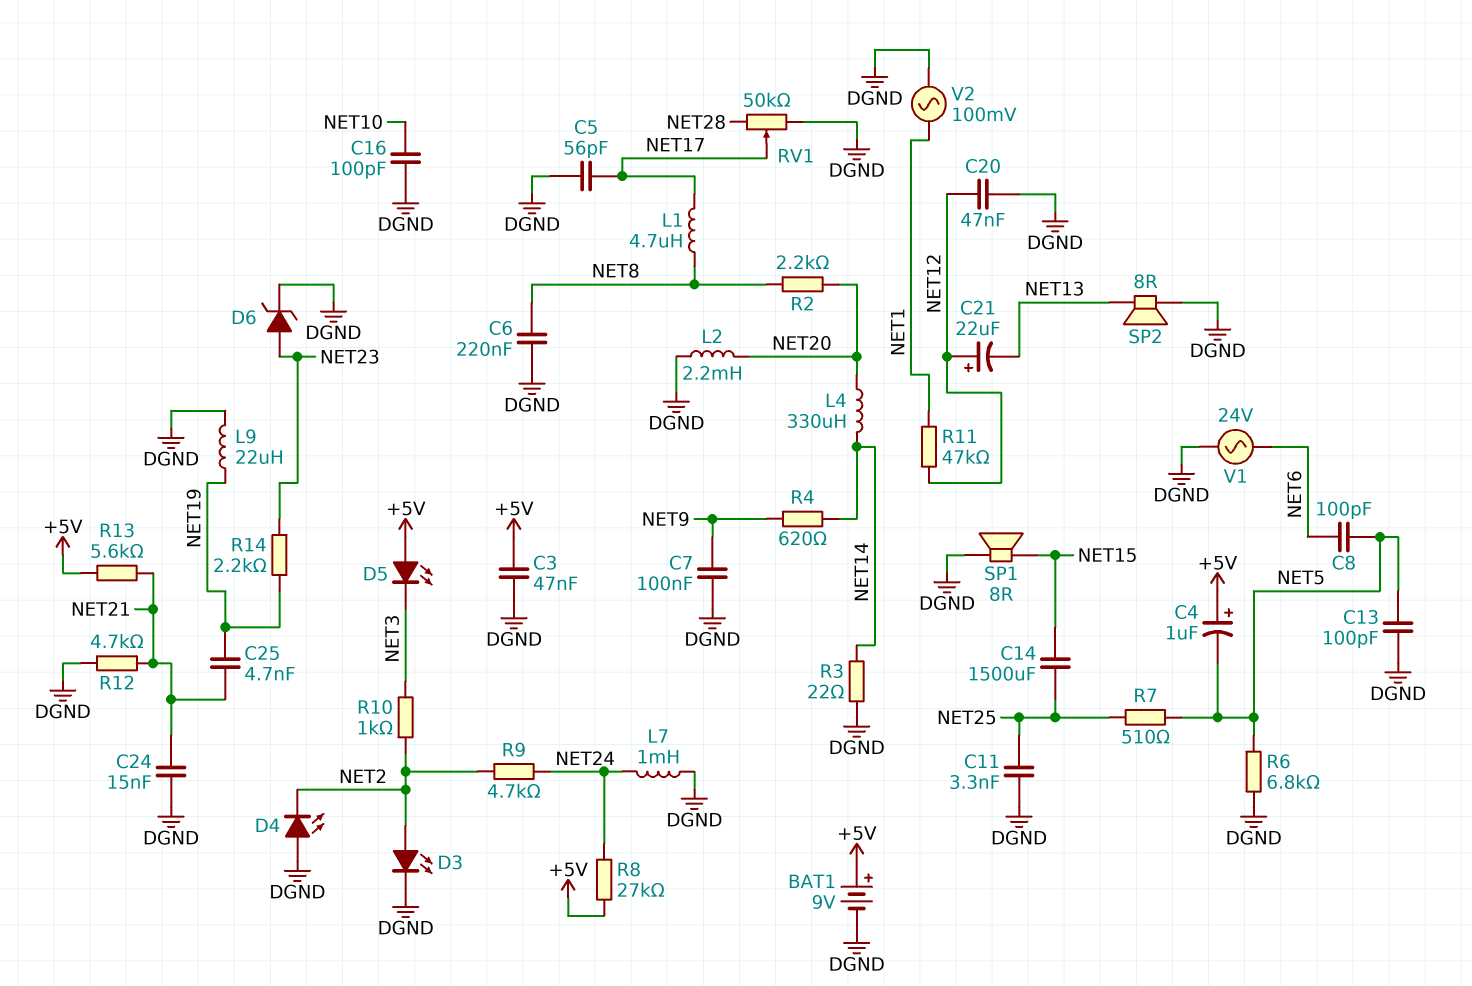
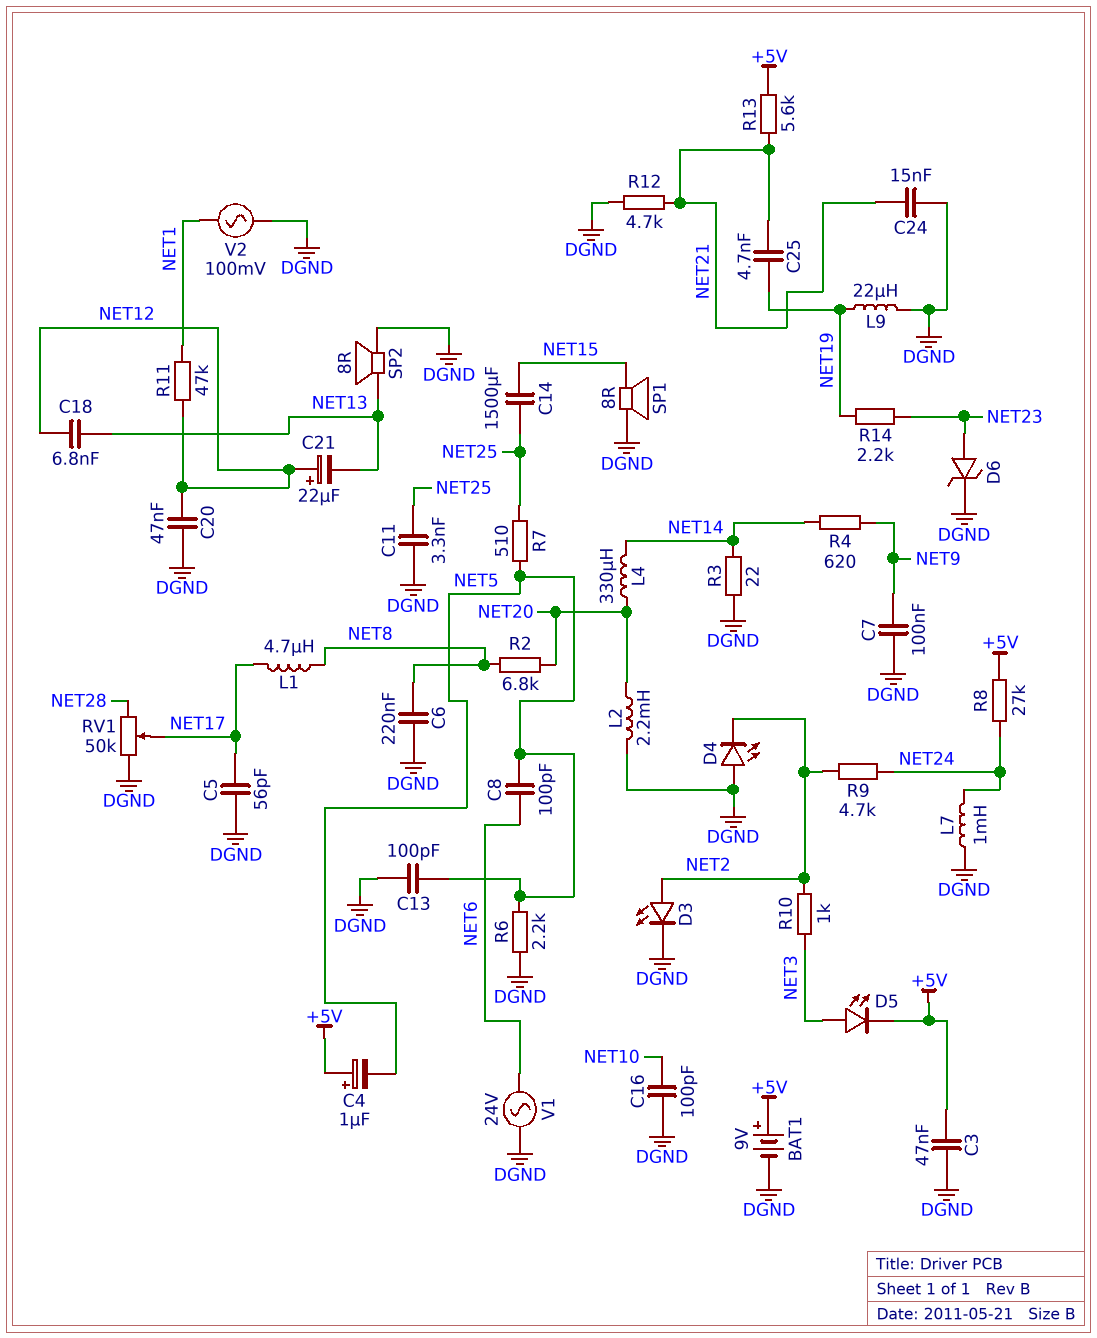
C18: none -> 6.8nF (NET12, NET13)
D5: LED (A +5V, K NET3) -> LED (A NET3, K +5V)
R2: 2.2k (NET8, NET20) -> 6.8k (NET8, NET20)
R6: 6.8k (DGND, NET5) -> 2.2k (DGND, NET5)

